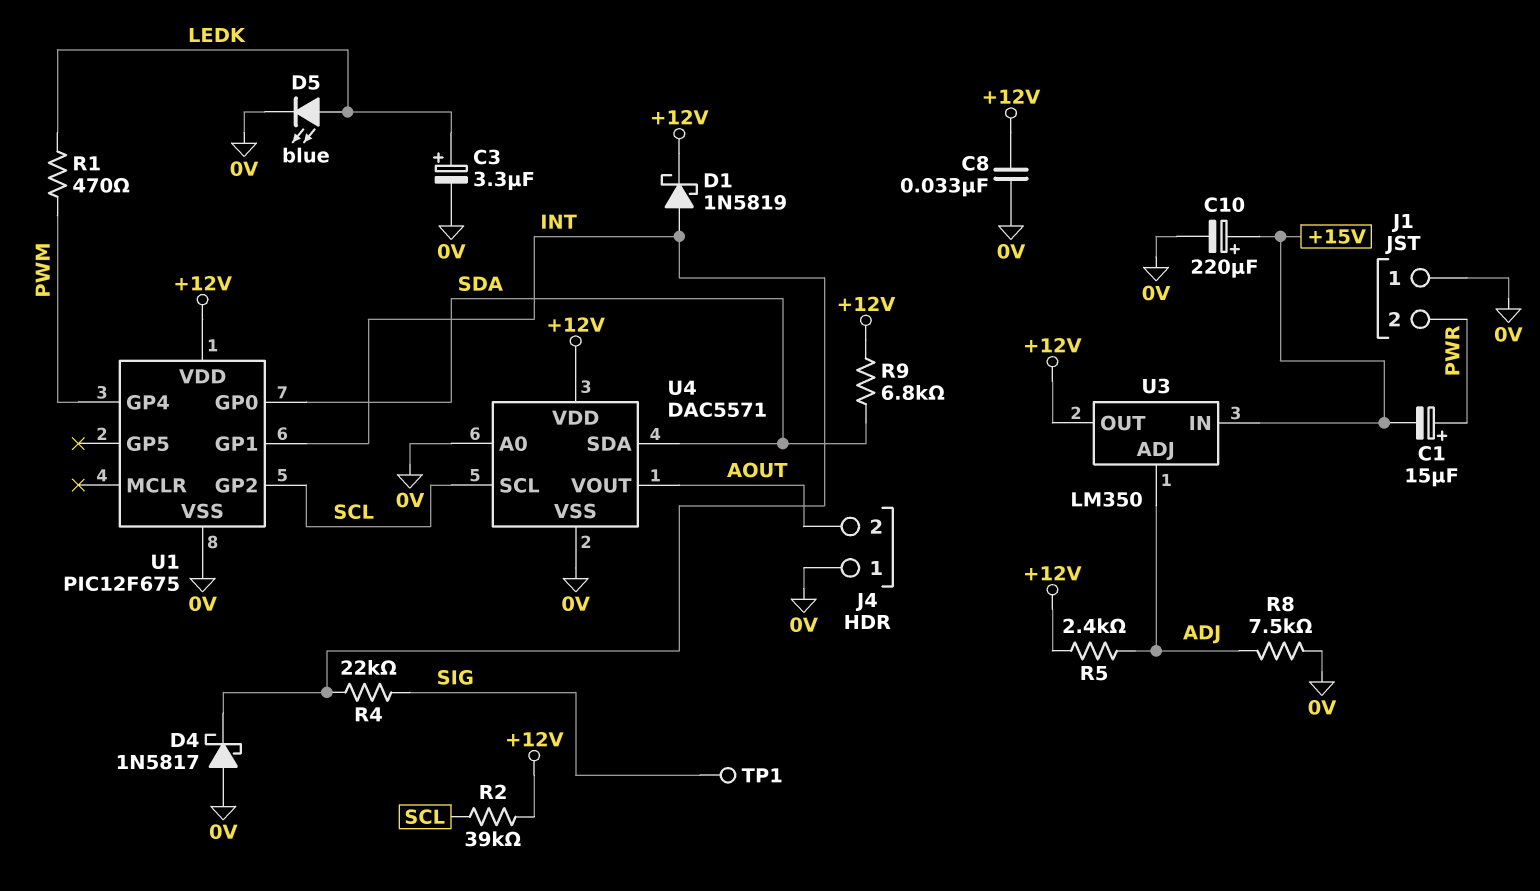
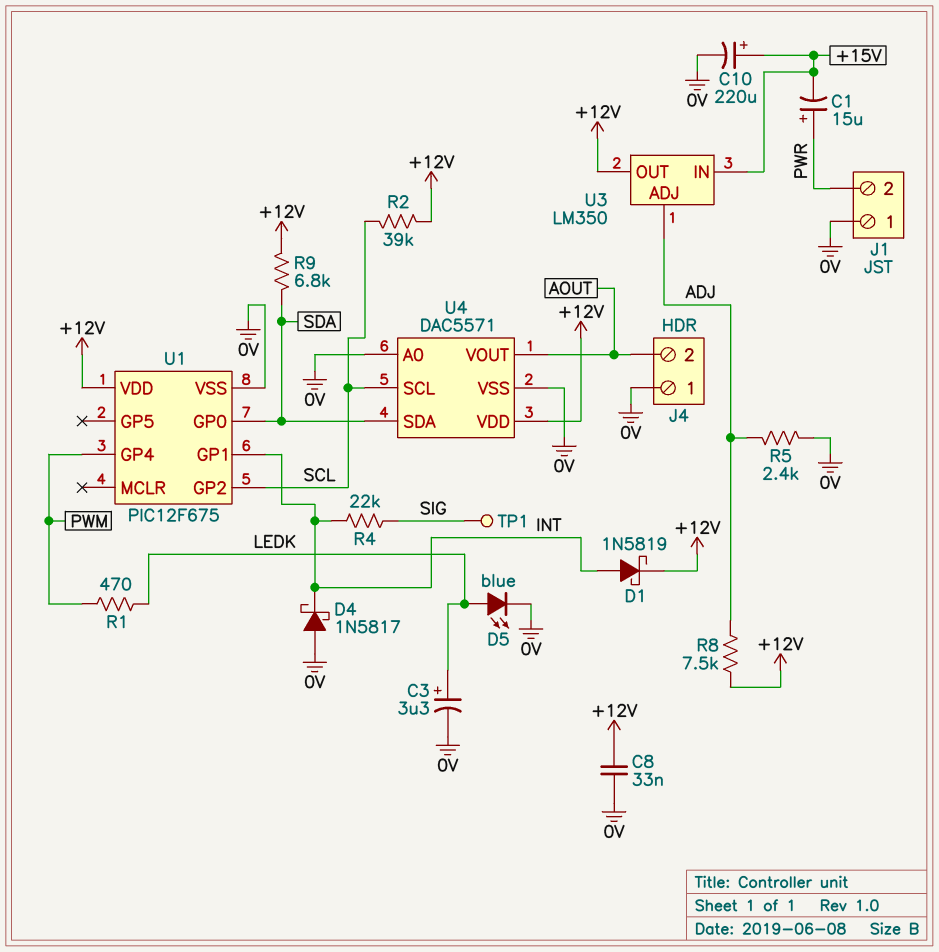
R5: 2.4k (+12V, ADJ) -> 2.4k (0V, ADJ)
R8: 7.5k (0V, ADJ) -> 7.5k (+12V, ADJ)

